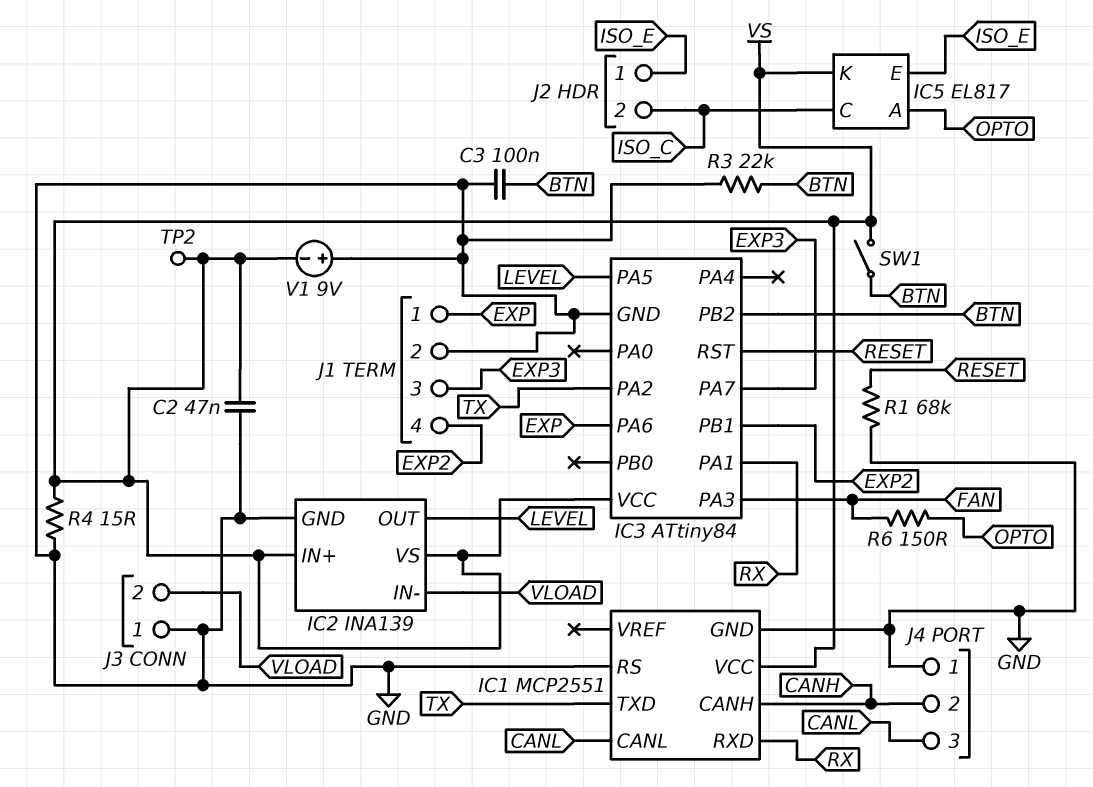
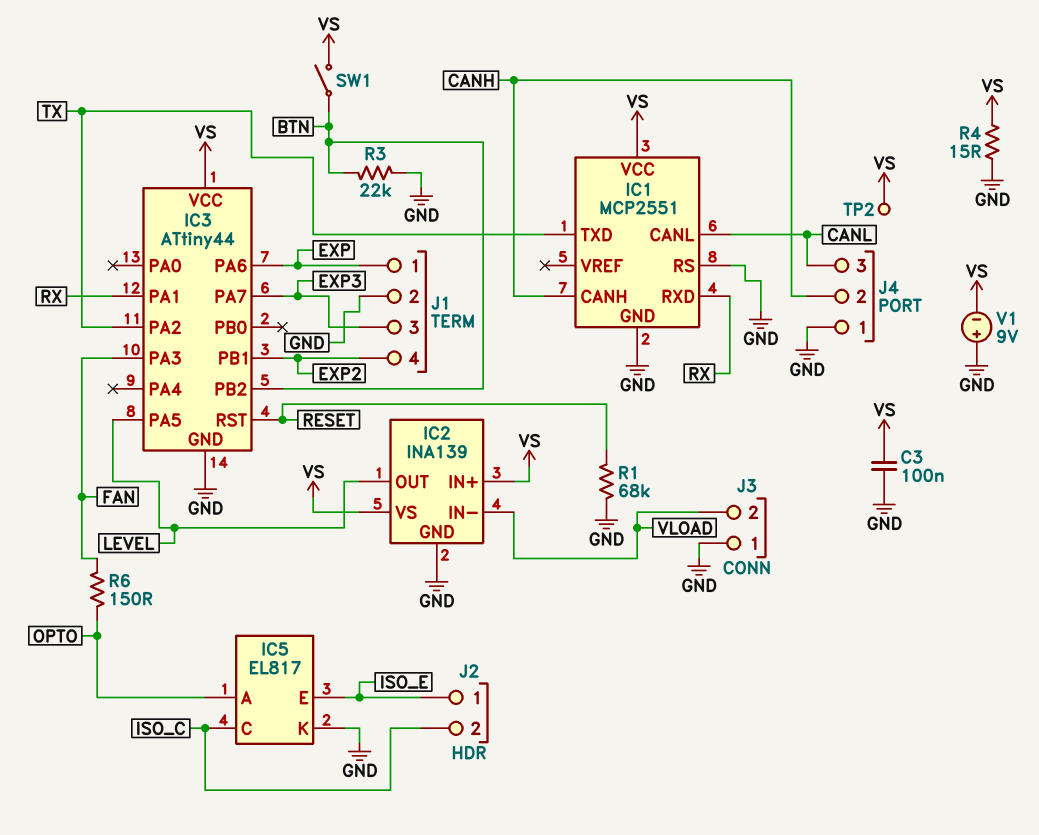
C2: 47nF (GND, VS) -> none
C3: 100nF (BTN, GND) -> 100nF (GND, VS)
IC3: ATtiny84 -> ATtiny44
IC5 pin K: VS -> GND

